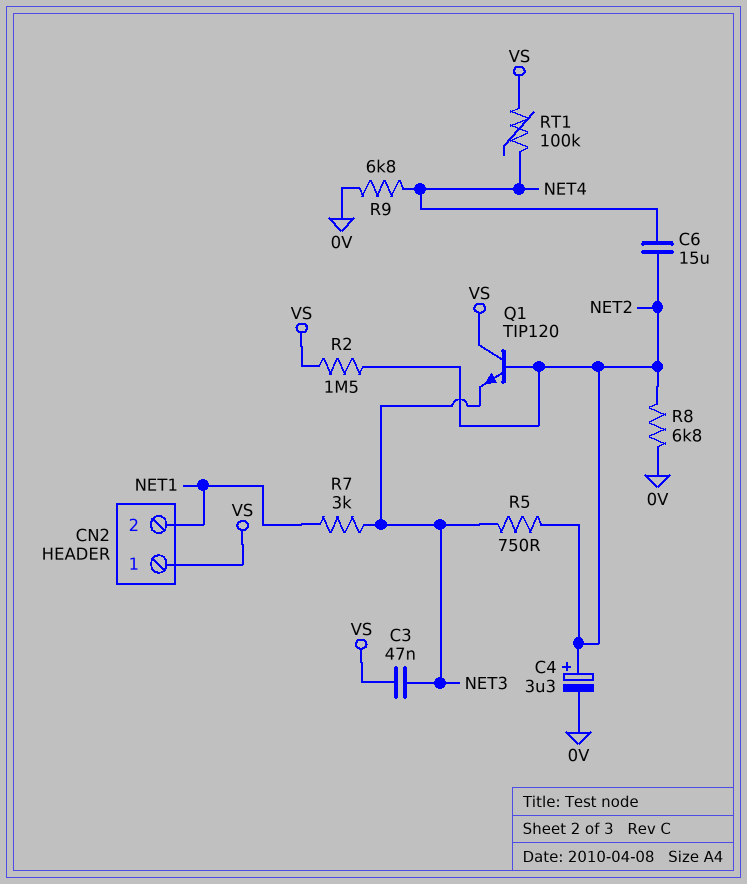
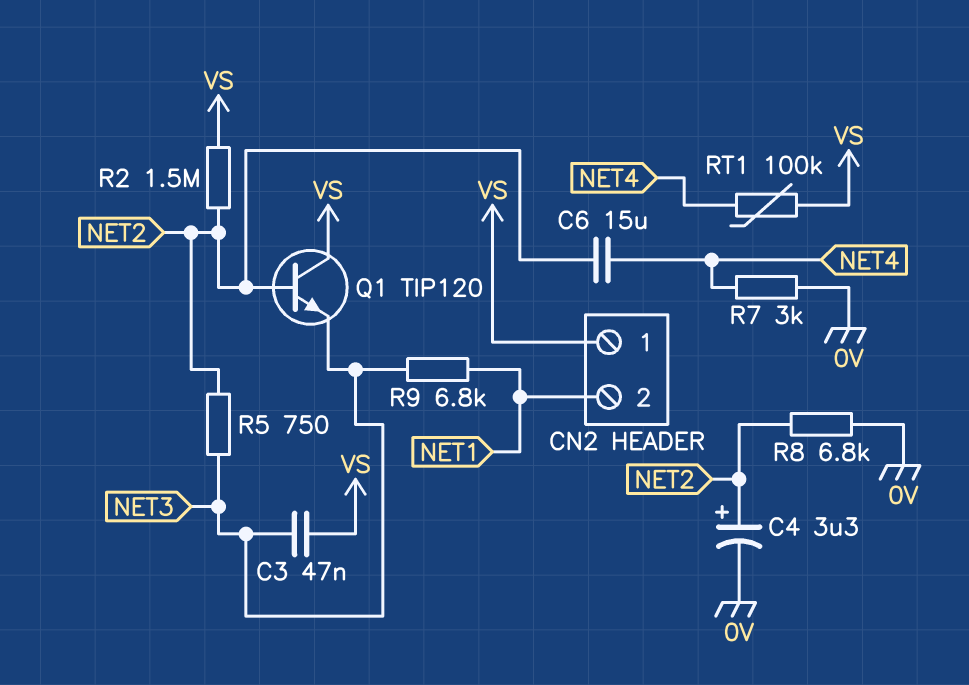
R7: 3k (NET1, NET3) -> 3k (0V, NET4)
R9: 6.8k (0V, NET4) -> 6.8k (NET1, NET3)

